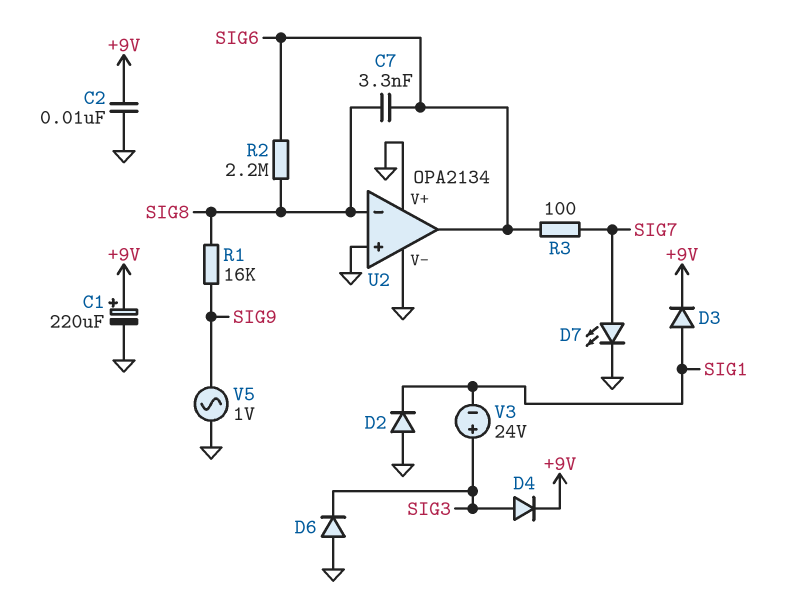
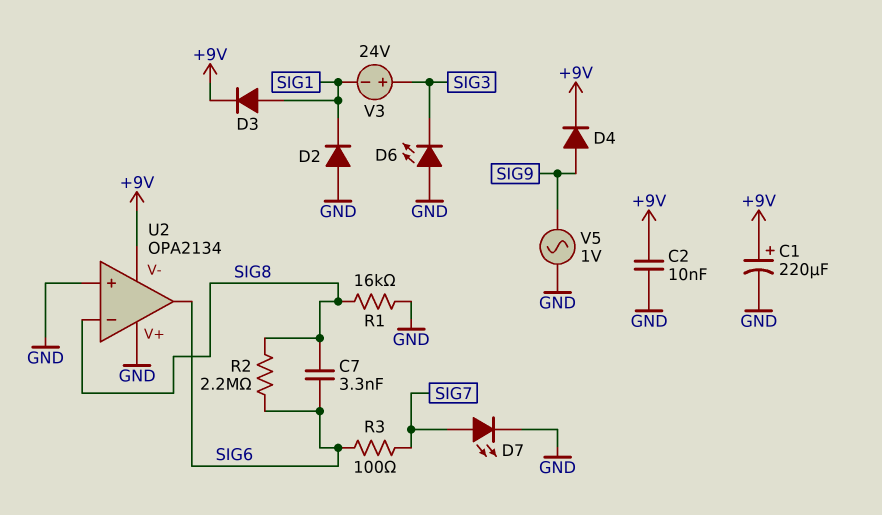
D4: diode (A SIG3, K +9V) -> diode (A SIG9, K +9V)
D6: diode (A GND, K SIG3) -> LED (A GND, K SIG3)
R1: 16k (SIG8, SIG9) -> 16k (GND, SIG8)
U2 pin V-: GND -> +9V

